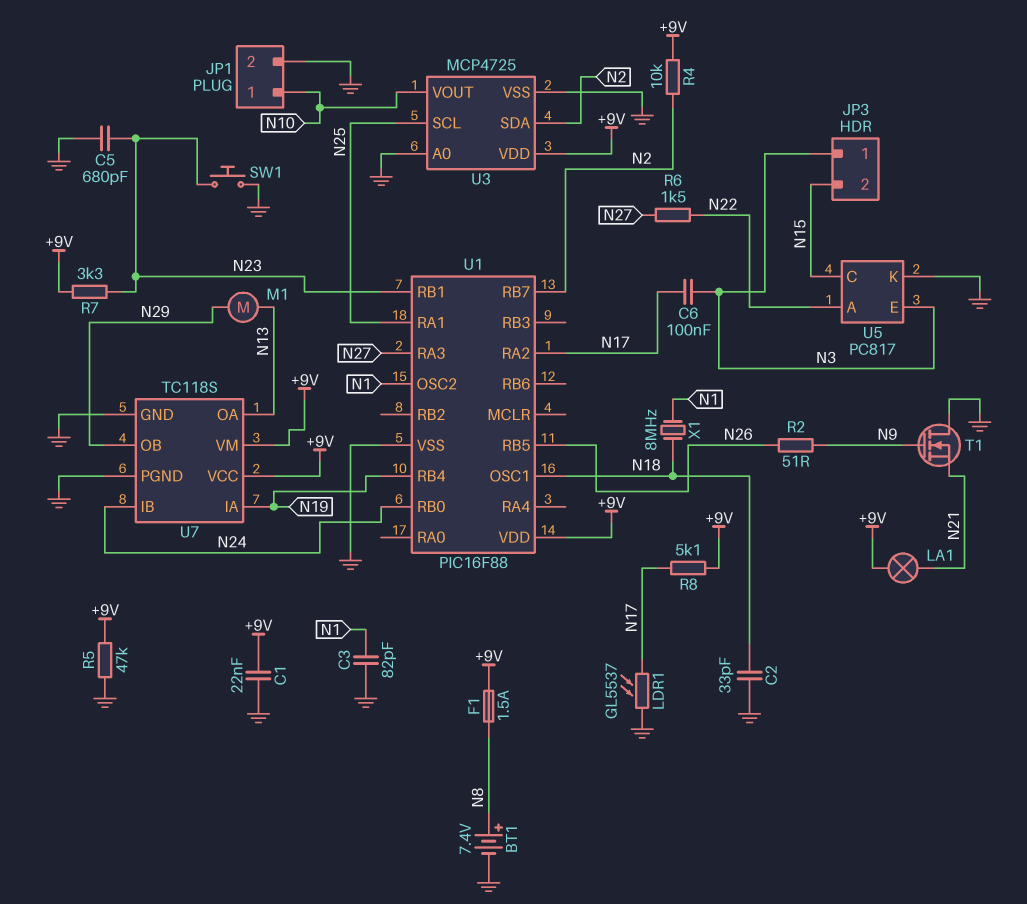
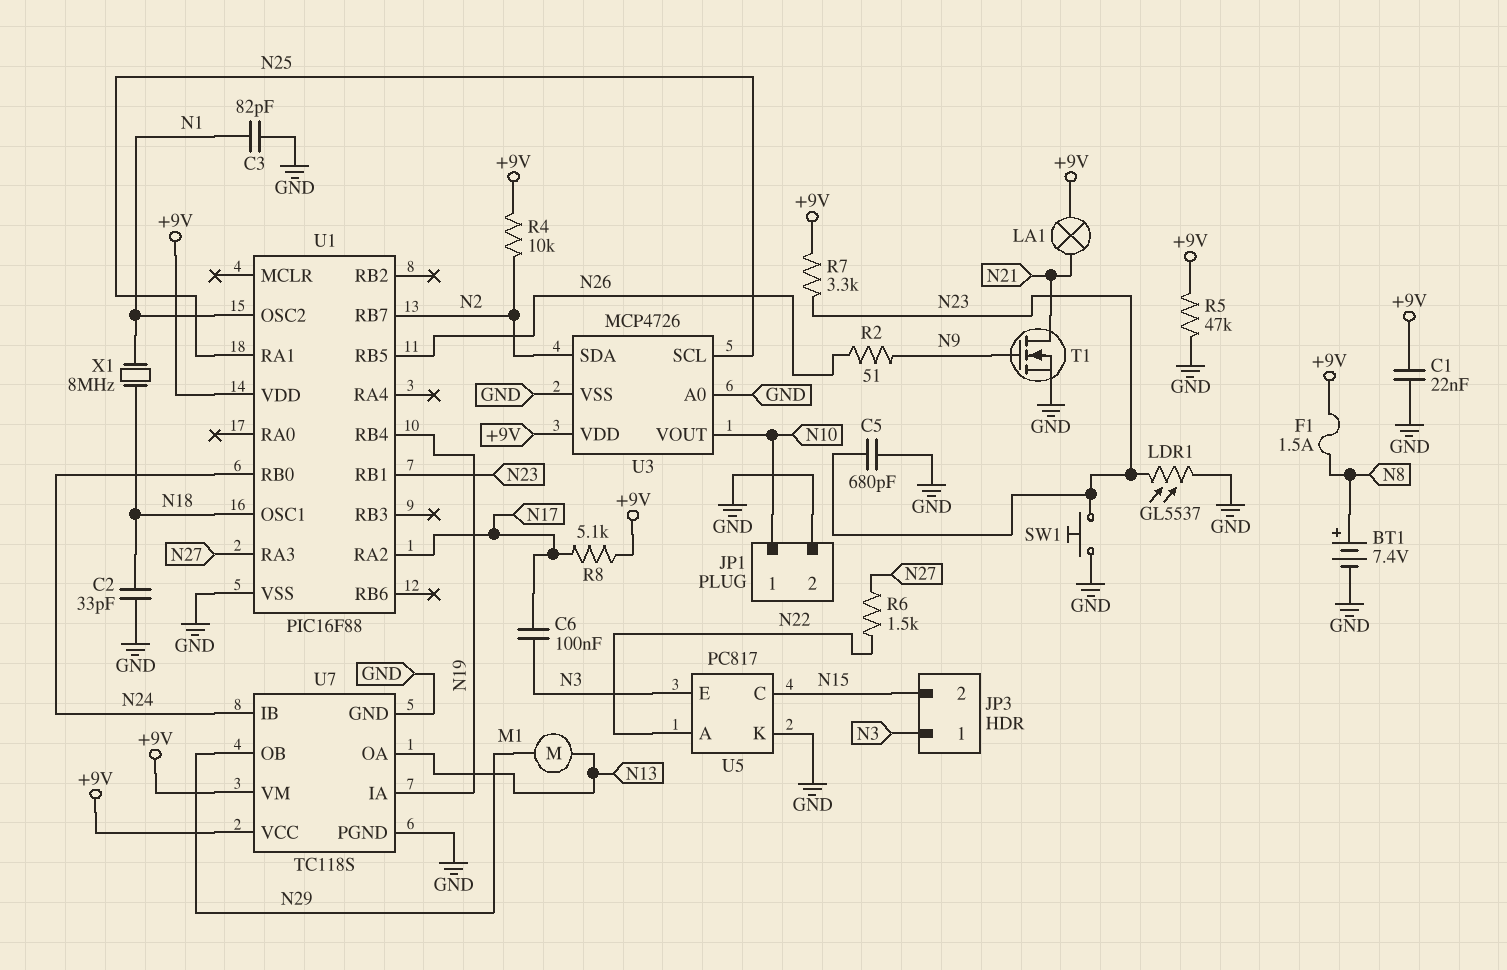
LDR1: GL5537 (GND, N17) -> GL5537 (GND, N23)
T1: NMOS (G N9, D GND, S N21) -> NMOS (G N9, D N21, S GND)
U3: MCP4725 -> MCP4726

